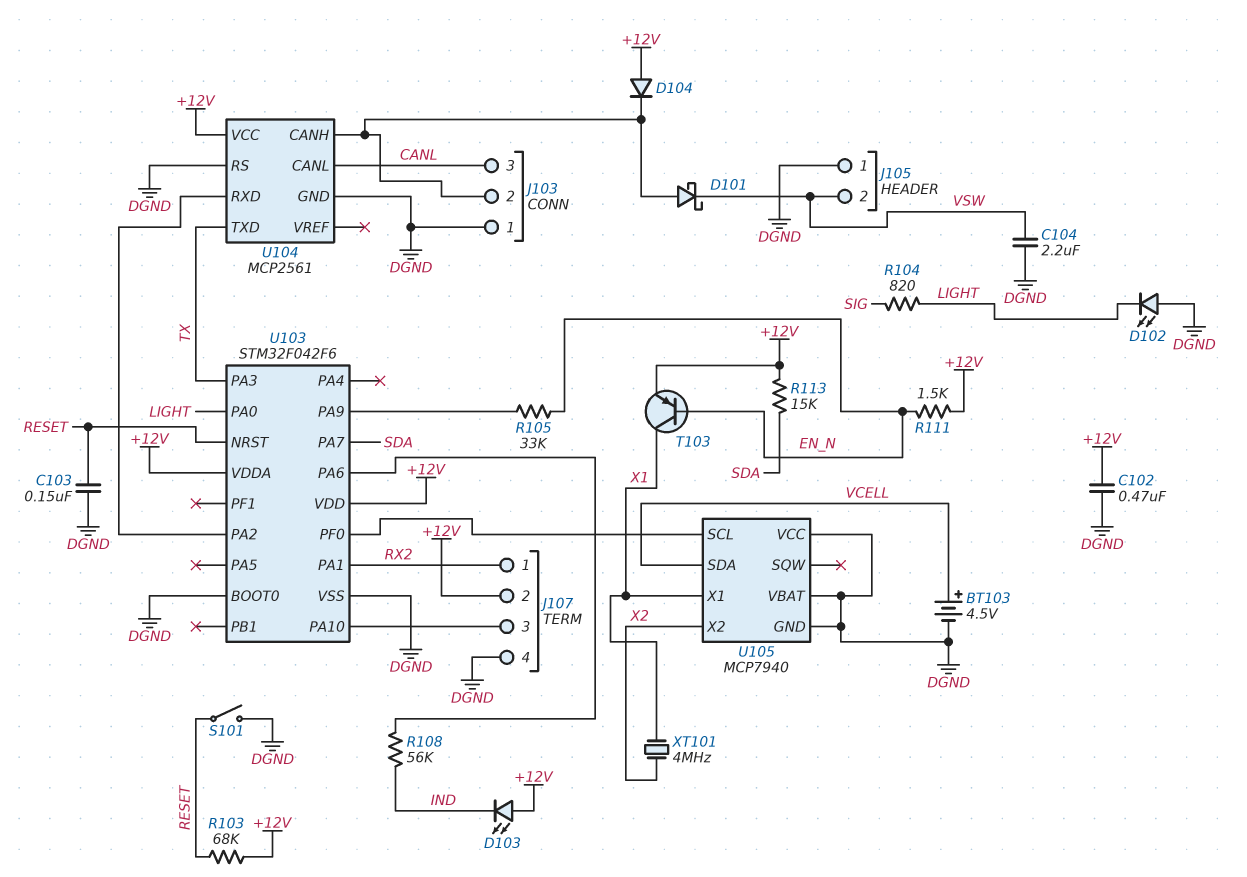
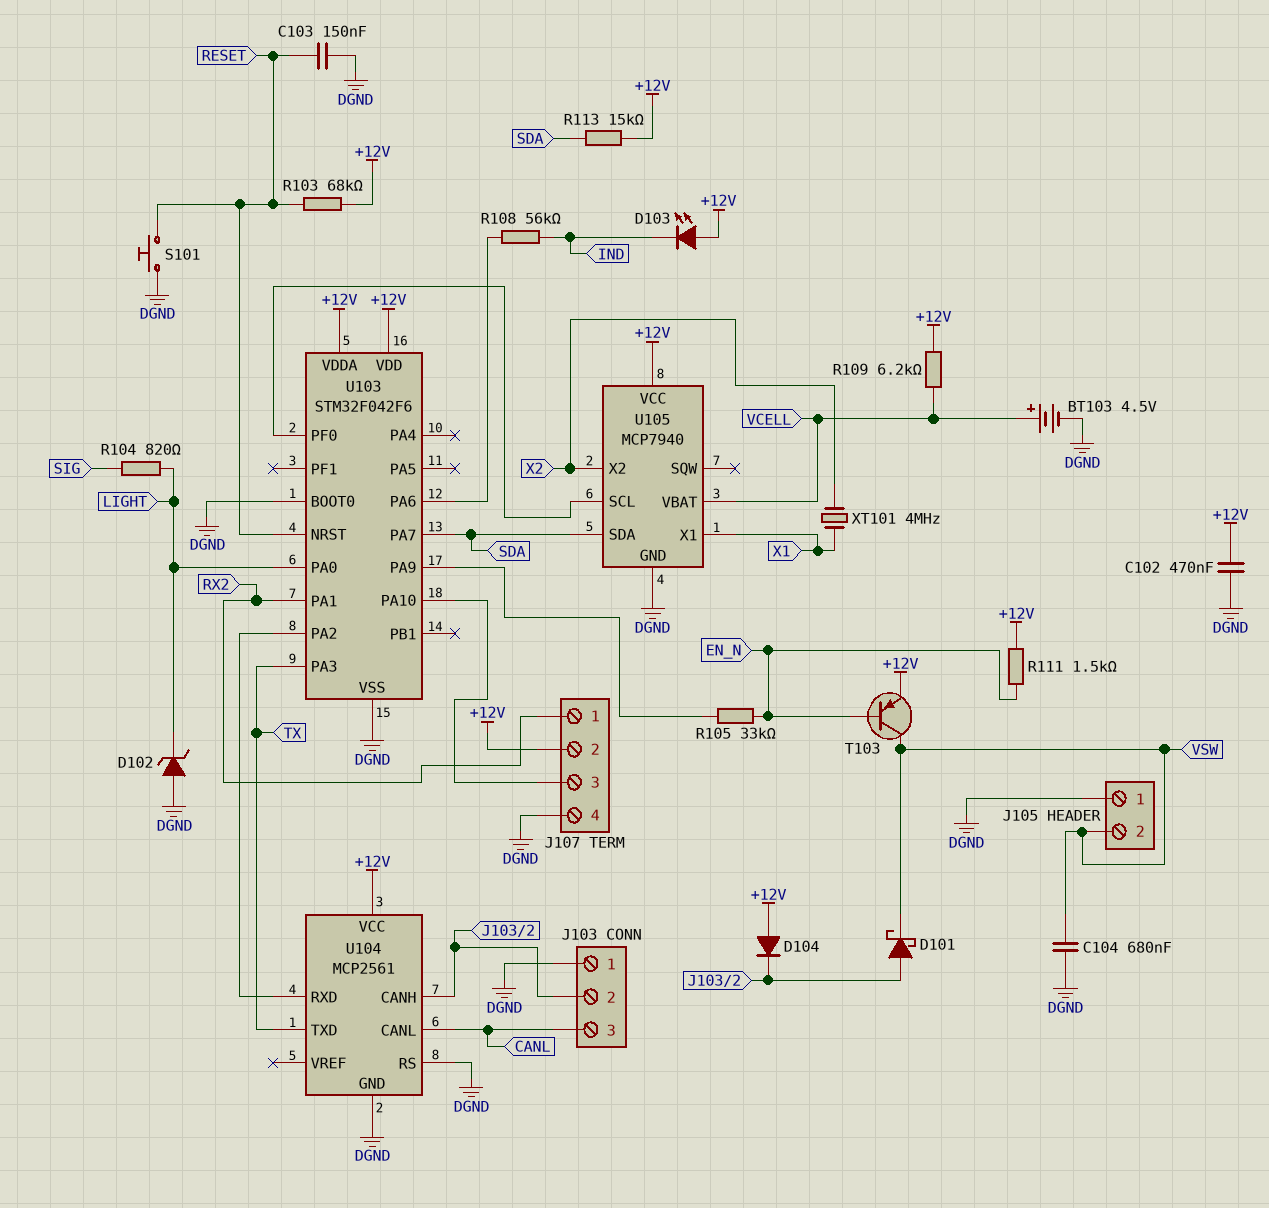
C104: 2.2uF (DGND, VSW) -> 680nF (DGND, VSW)
D102: LED (A DGND, K LIGHT) -> zener (A DGND, K LIGHT)
R109: none -> 6.2k (+12V, VCELL)
S101: switch (DGND, RESET) -> button (DGND, RESET)
T103: PNP (B EN_N, C X1, E +12V) -> PNP (B EN_N, C VSW, E +12V)
U105 pin SDA: VCELL -> SDA
U105 pin VBAT: DGND -> VCELL
U105 pin VCC: DGND -> +12V

